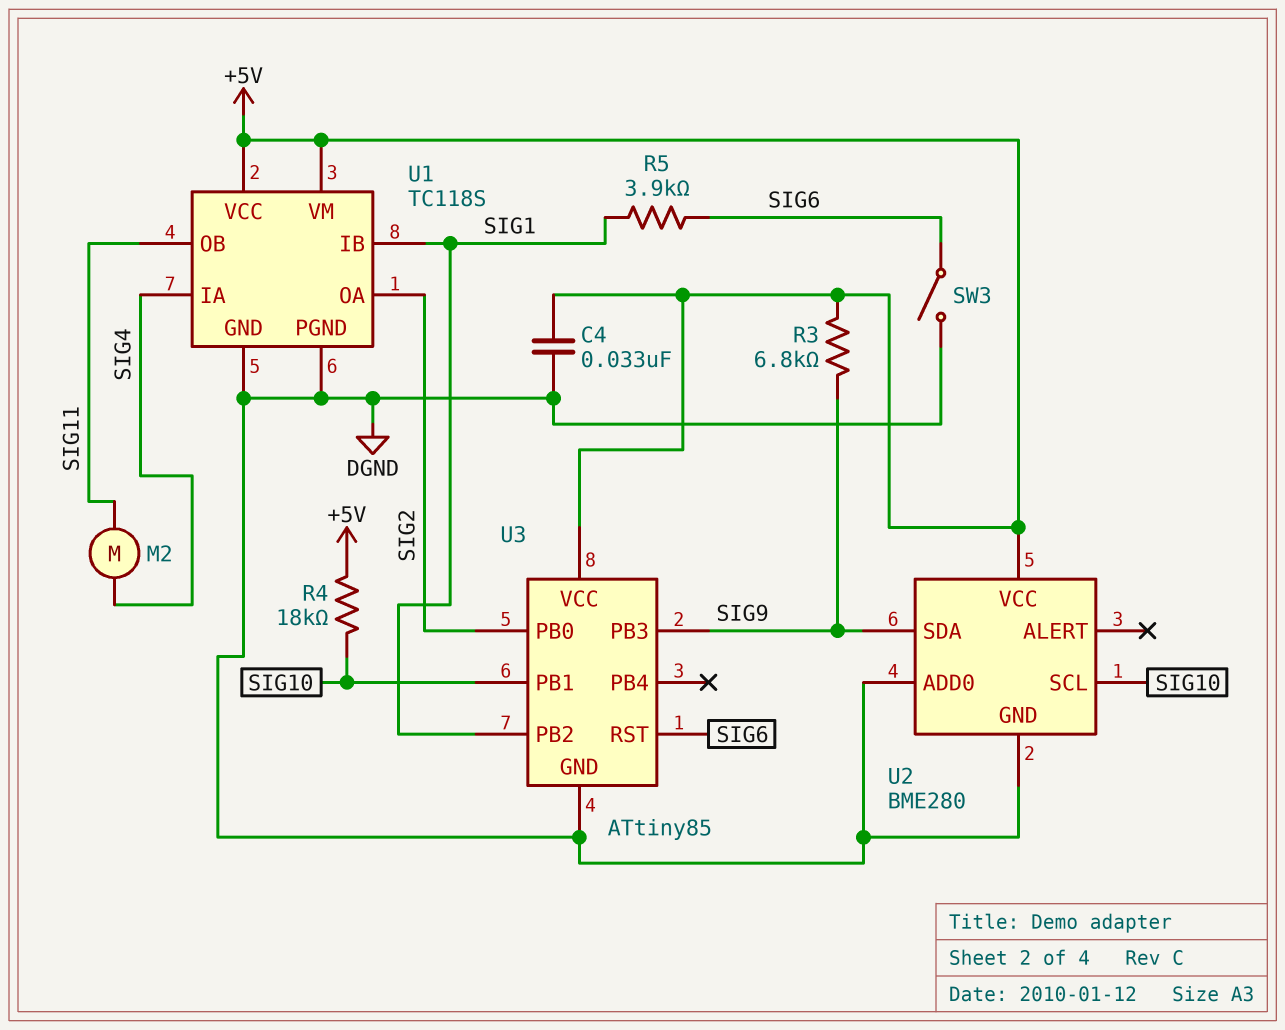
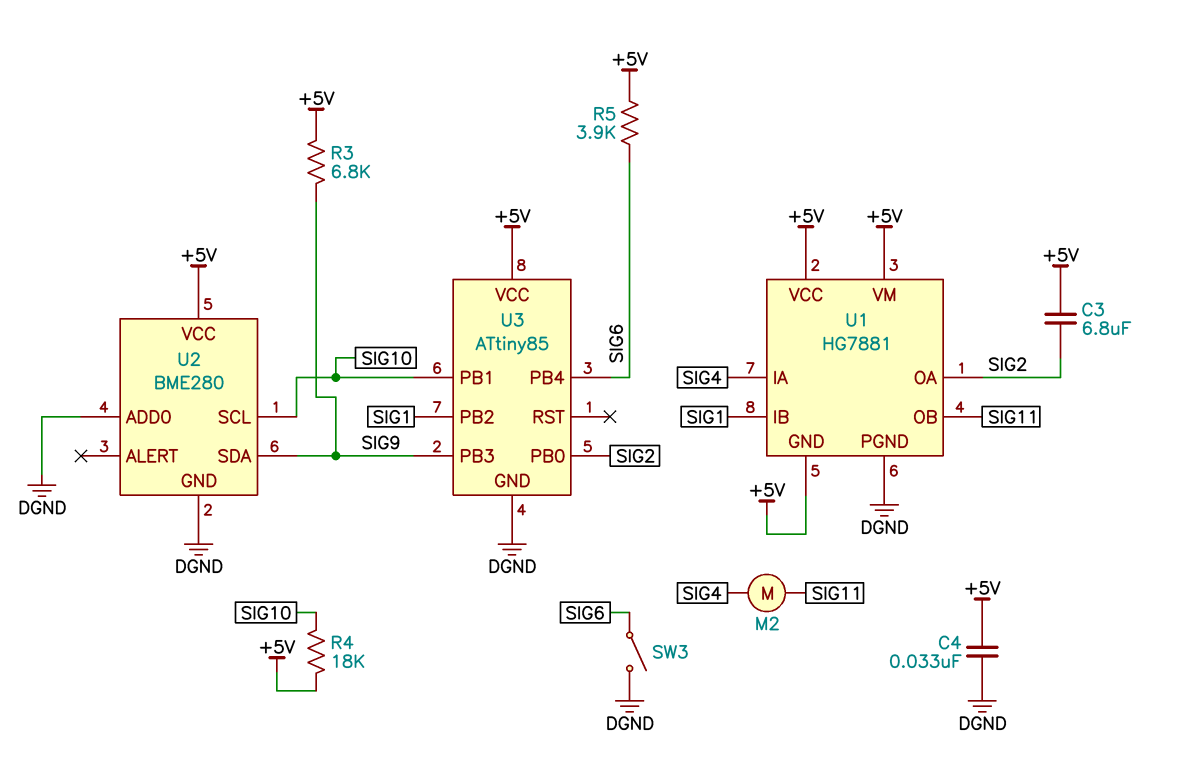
C3: none -> 6.8uF (+5V, SIG2)
R5: 3.9k (SIG1, SIG6) -> 3.9k (+5V, SIG6)
U1: TC118S -> HG7881
U1 pin GND: DGND -> +5V
U3 pin PB4: none -> SIG6
U3 pin RST: SIG6 -> none

